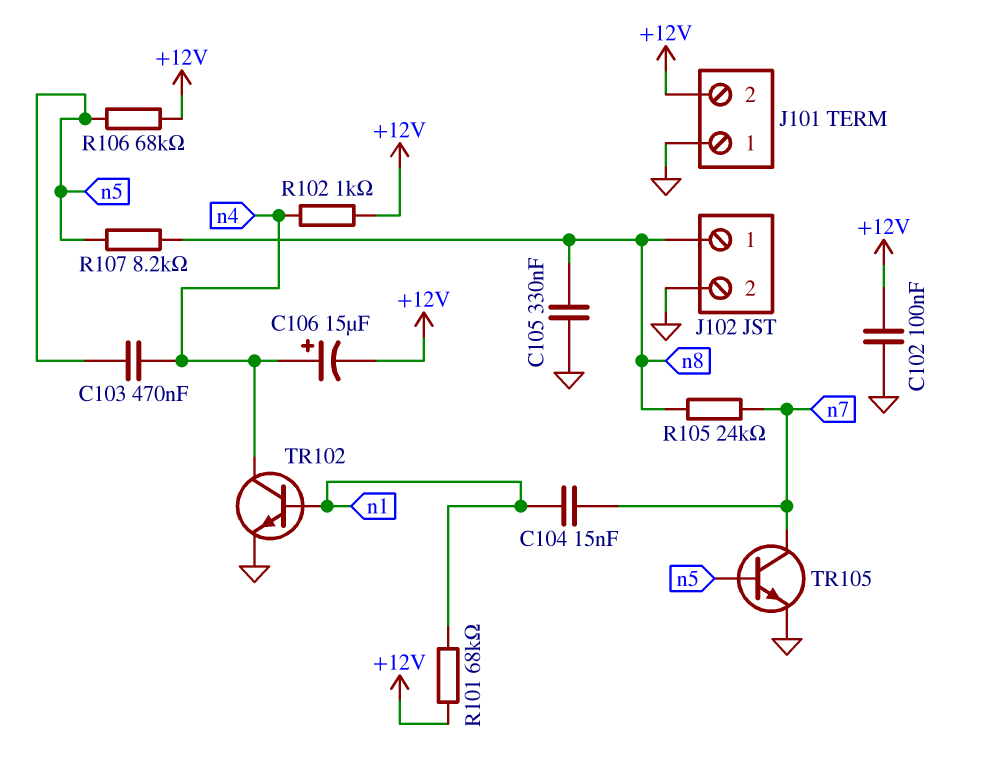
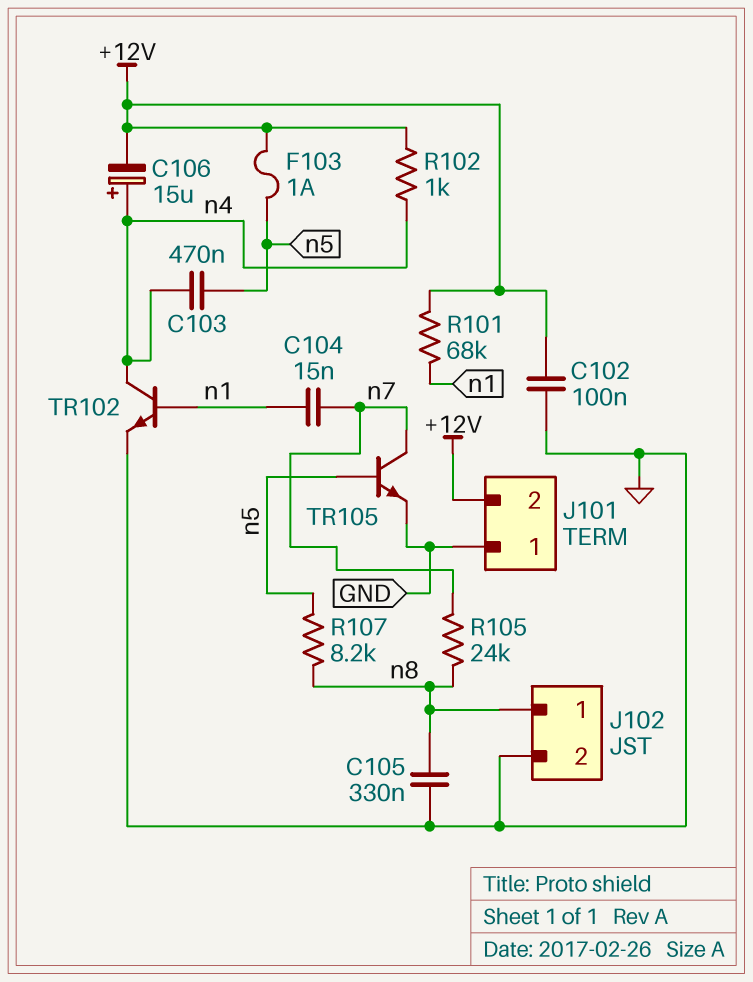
F103: none -> 1A (+12V, n5)
R106: 68k (+12V, n5) -> none

